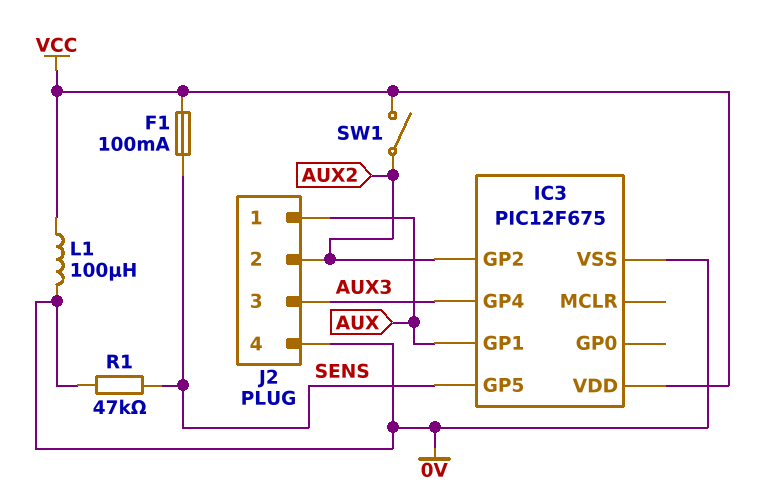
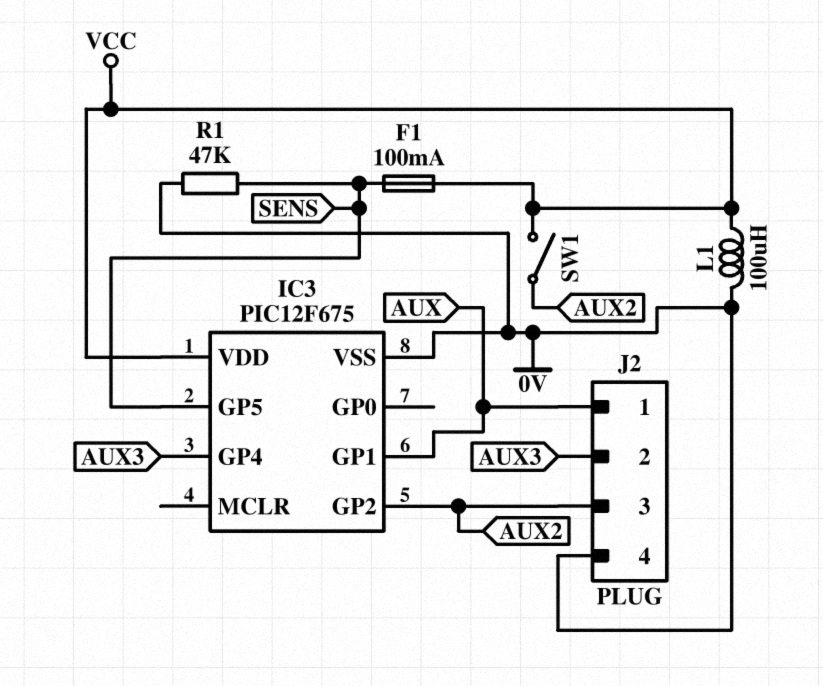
J2 pin 2: AUX2 -> AUX3
J2 pin 3: AUX3 -> AUX2

